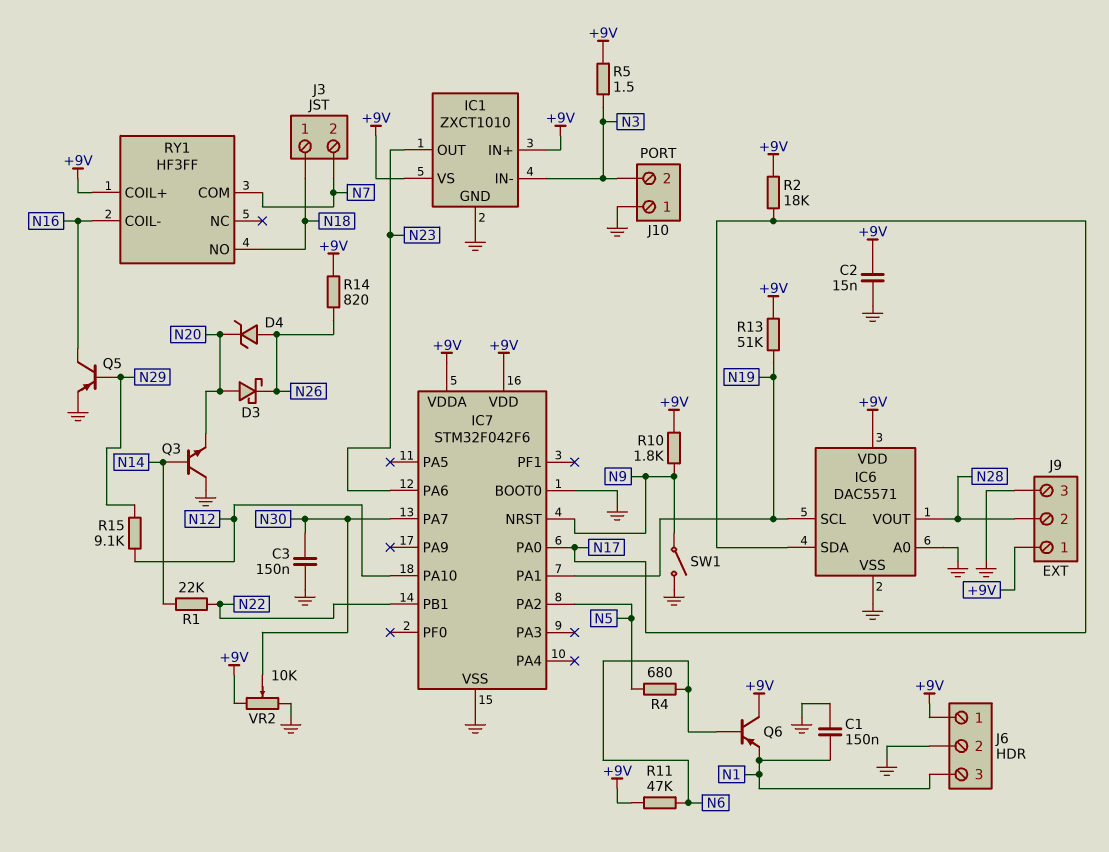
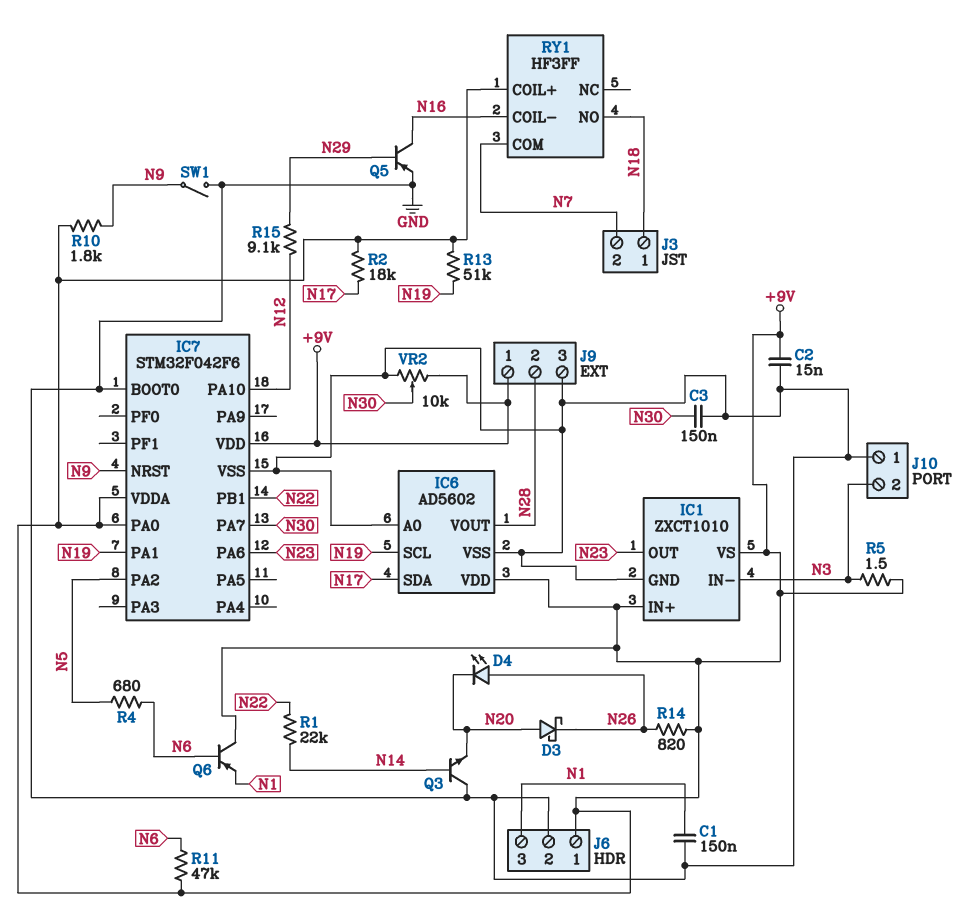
D4: zener (A N26, K N20) -> LED (A N26, K N20)
IC6: DAC5571 -> AD5602
IC7 pin PA0: N17 -> +9V

